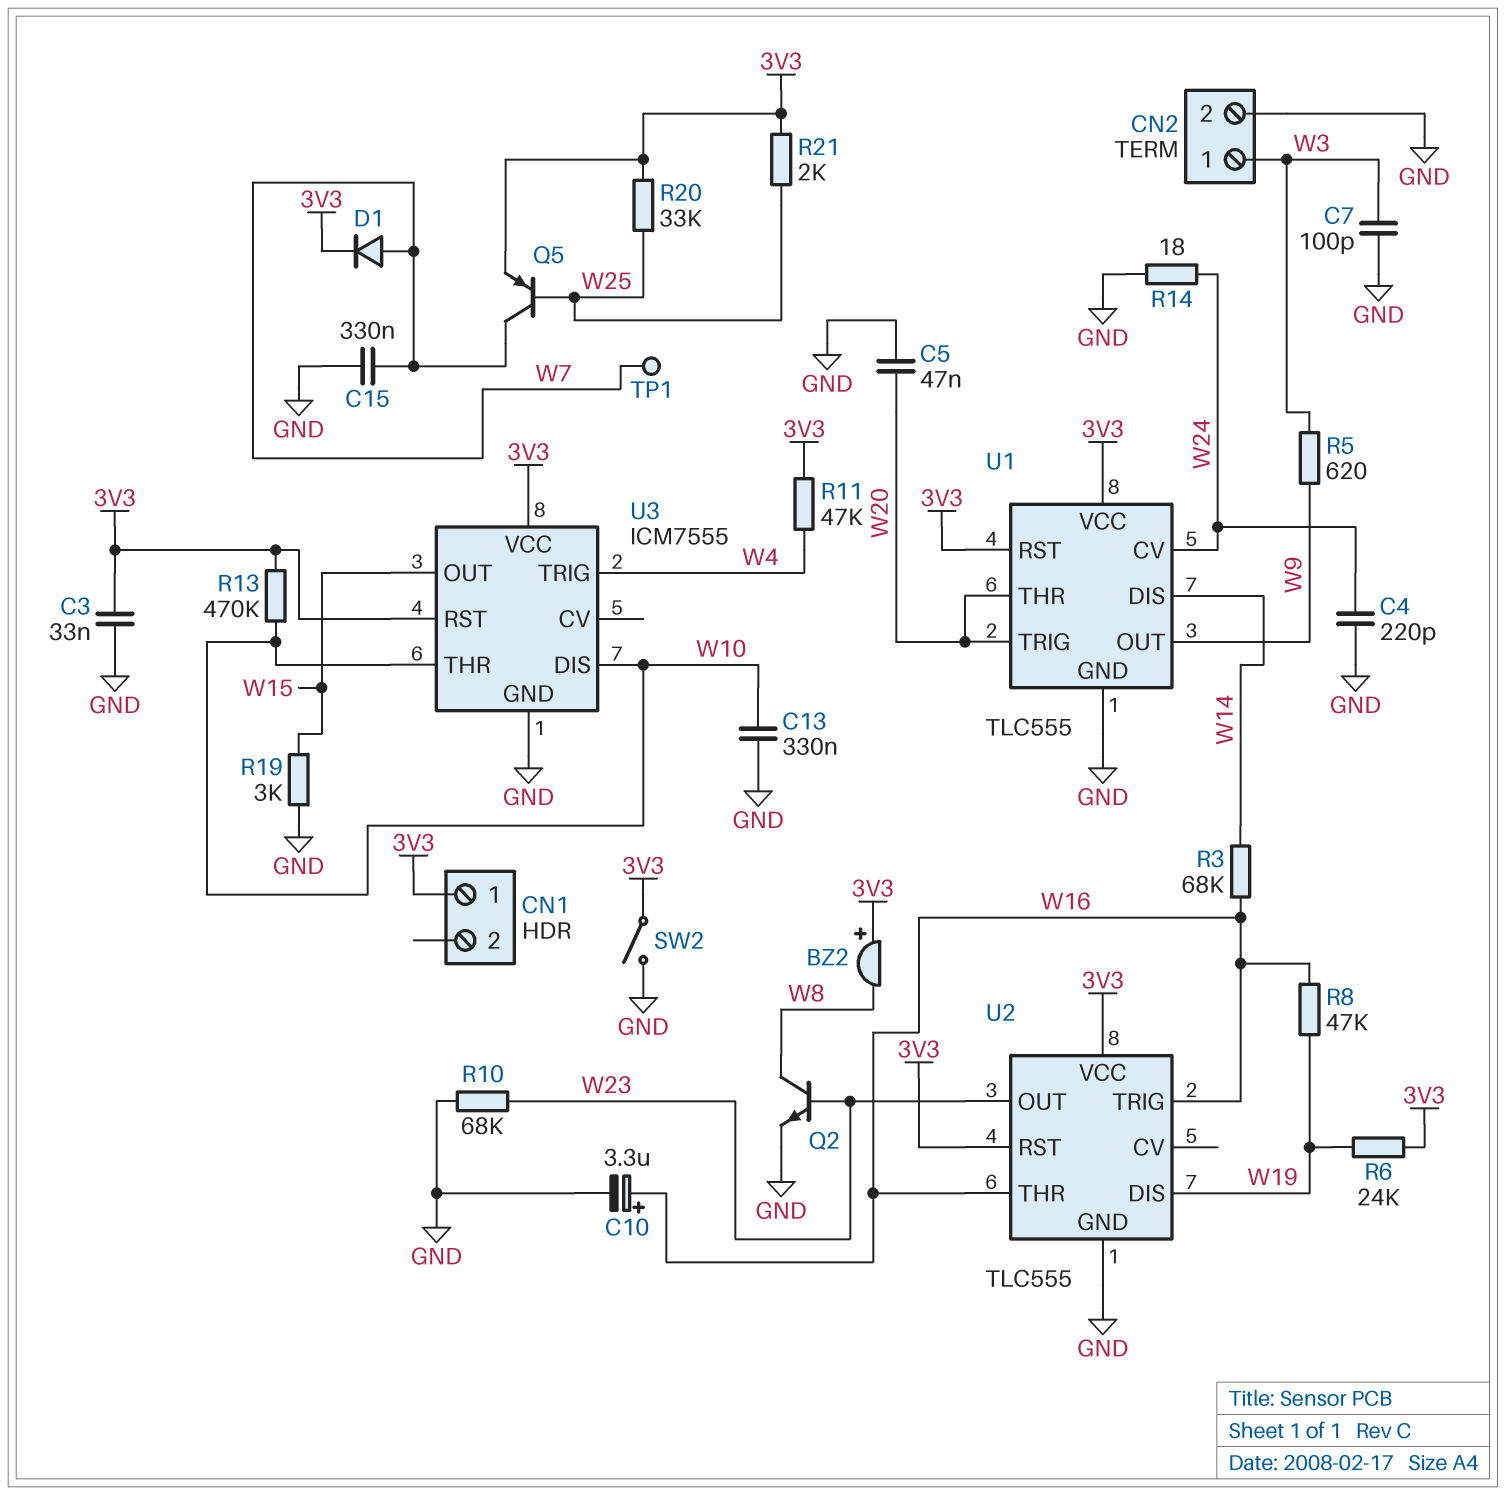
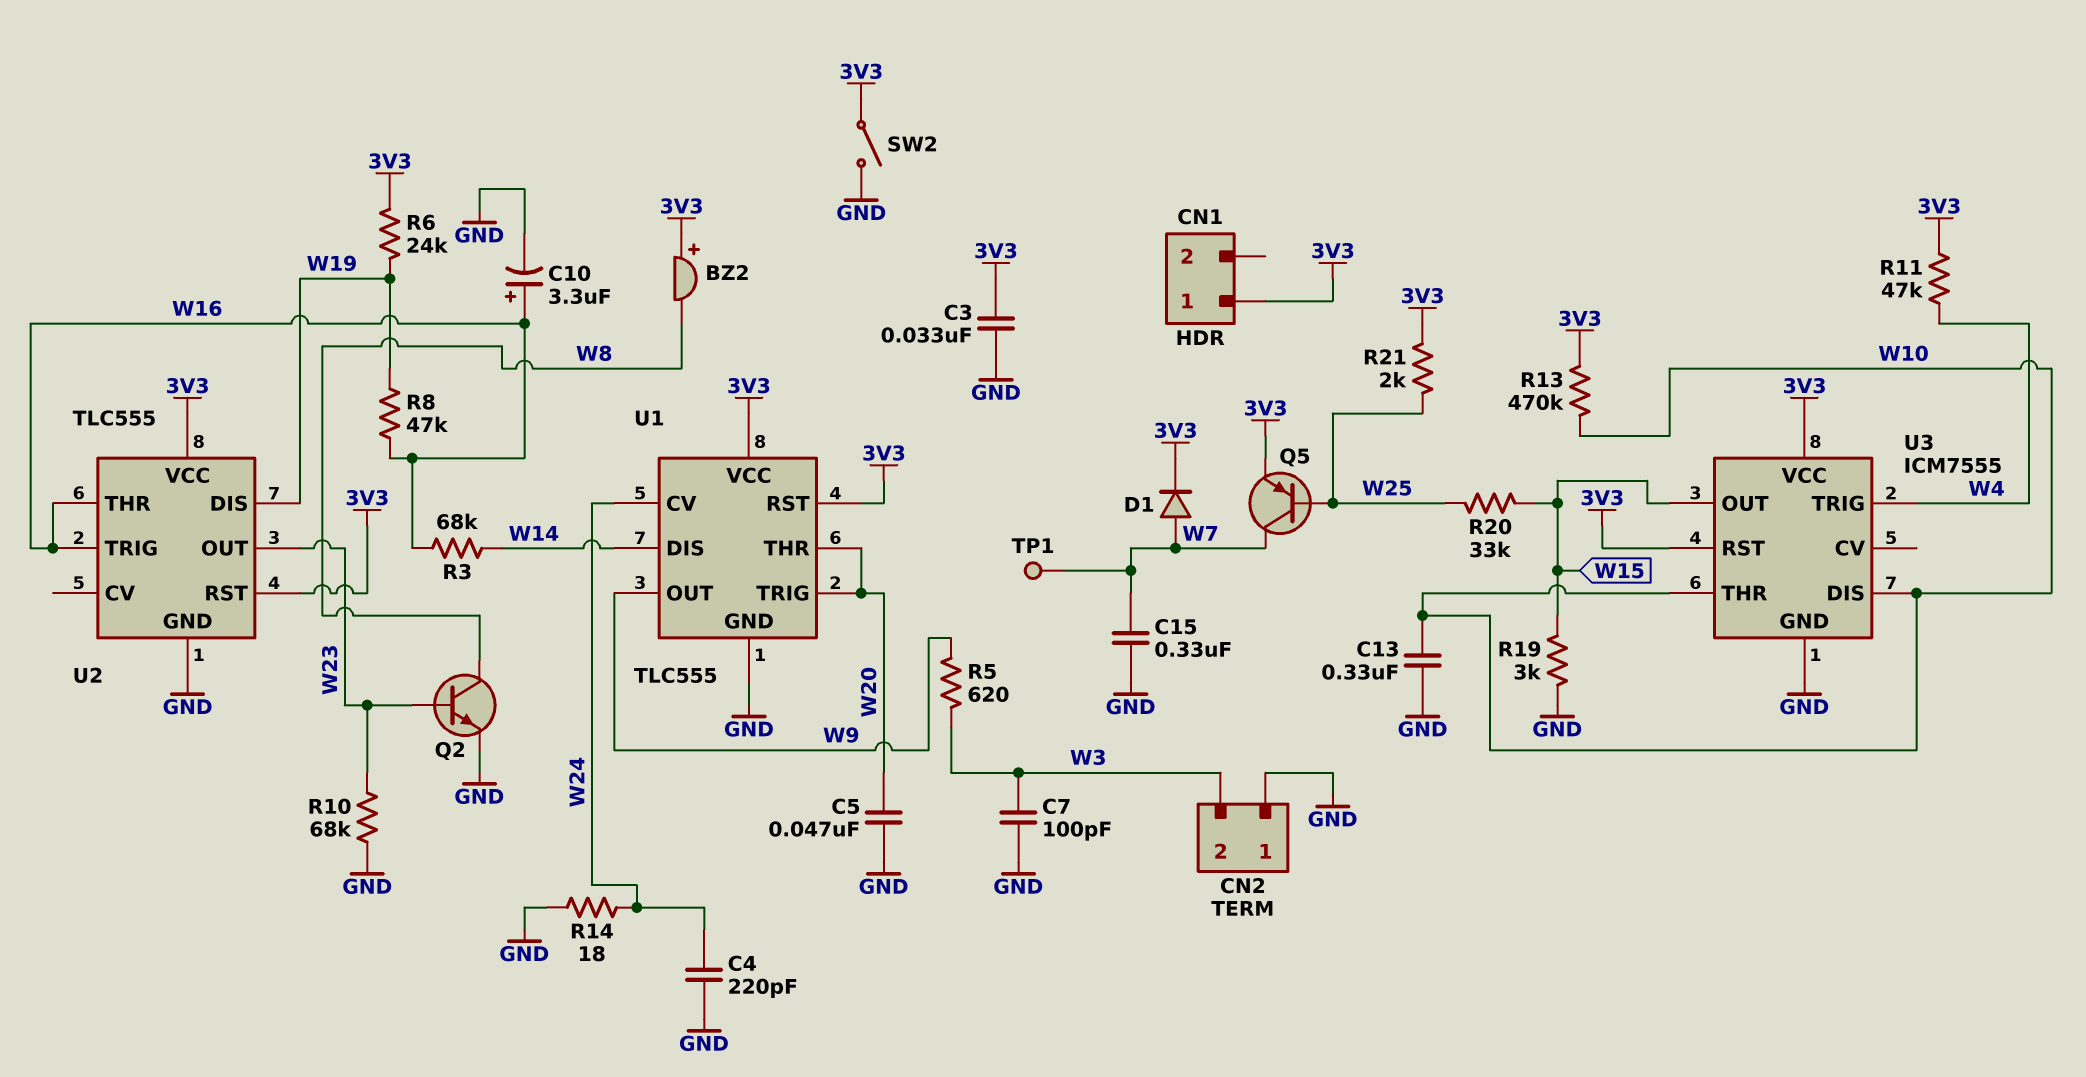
CN2 pin 1: W3 -> GND
CN2 pin 2: GND -> W3
R20: 33k (3V3, W25) -> 33k (W15, W25)

